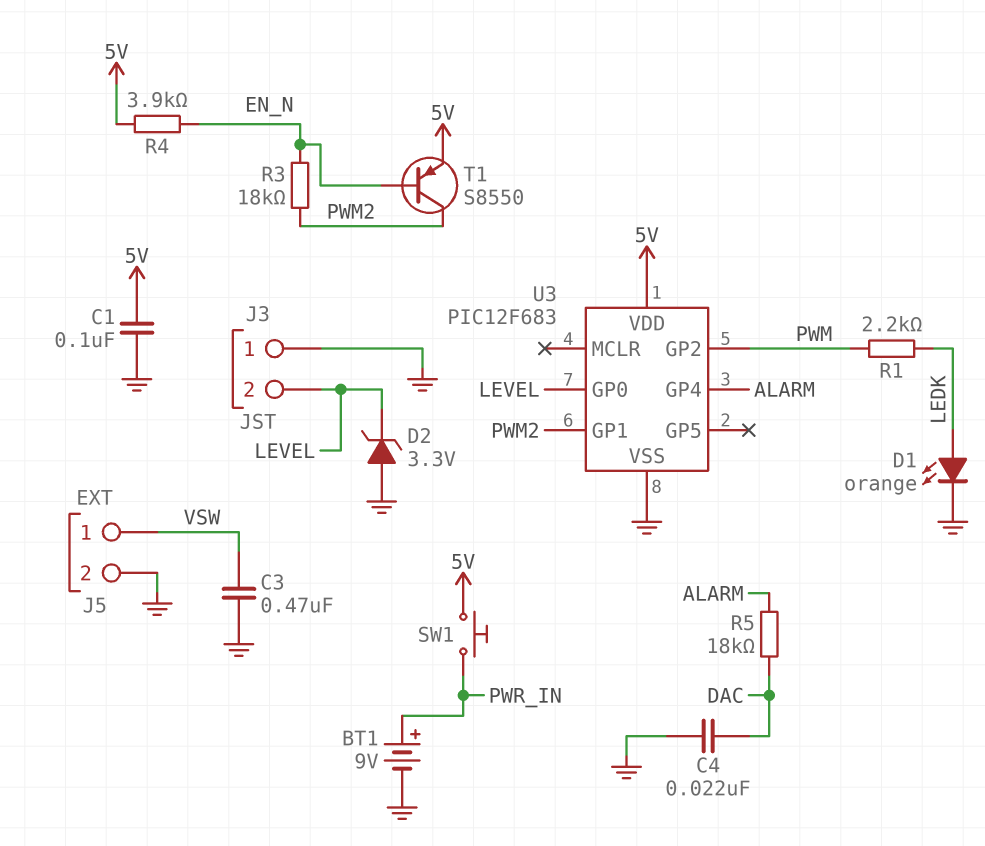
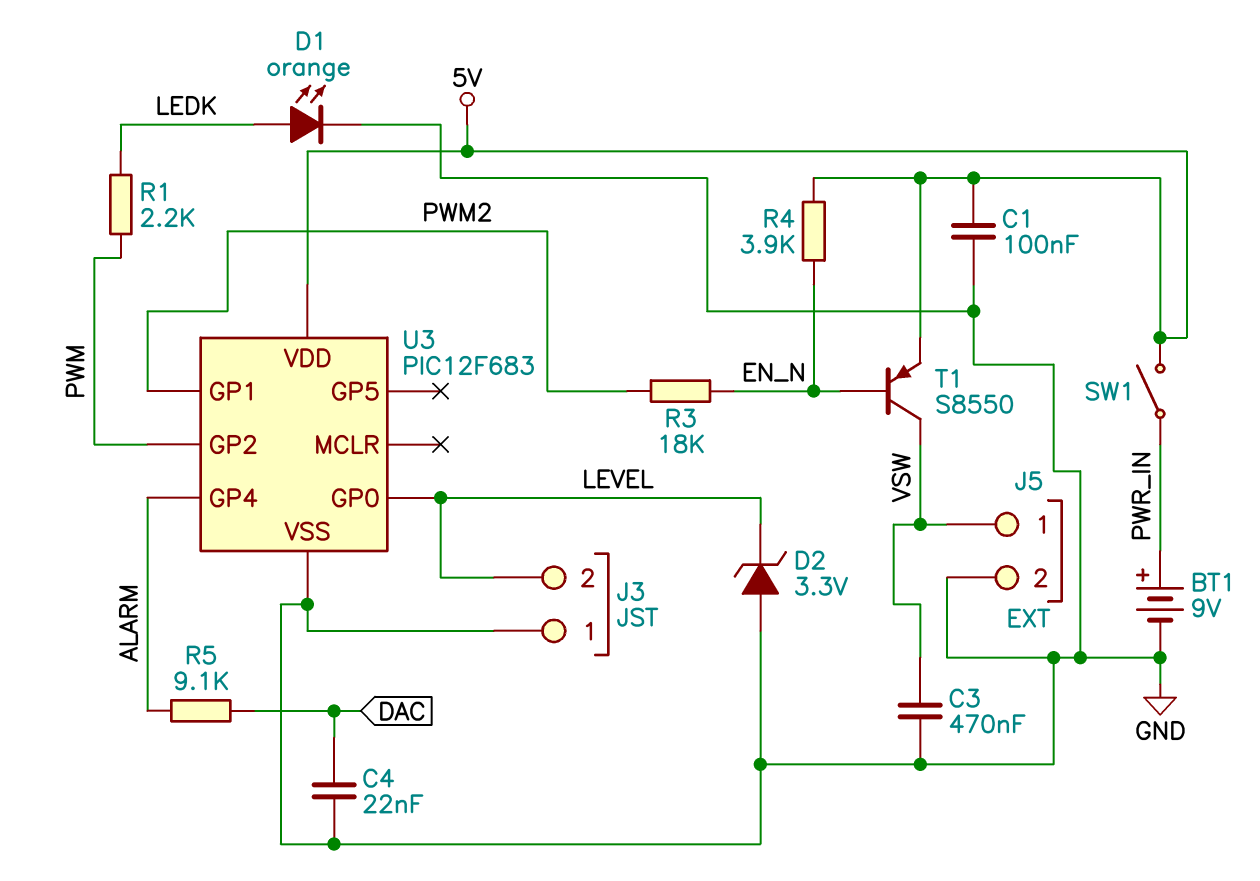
R5: 18k (ALARM, DAC) -> 9.1k (ALARM, DAC)
SW1: button (5V, PWR_IN) -> switch (5V, PWR_IN)
T1: PNP S8550 (B EN_N, C PWM2, E 5V) -> PNP S8550 (B EN_N, C VSW, E 5V)

